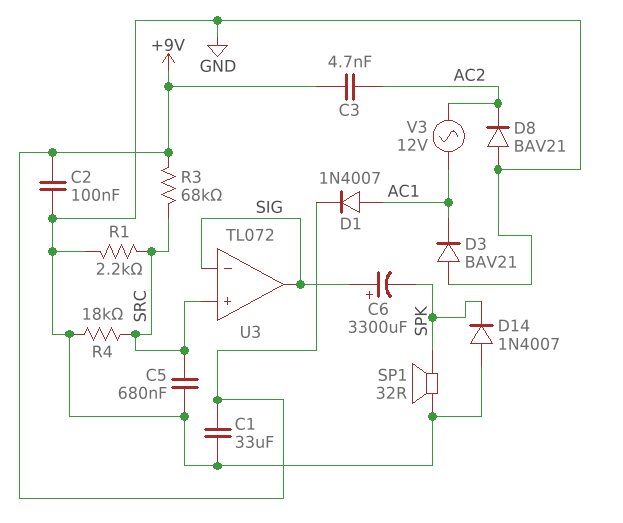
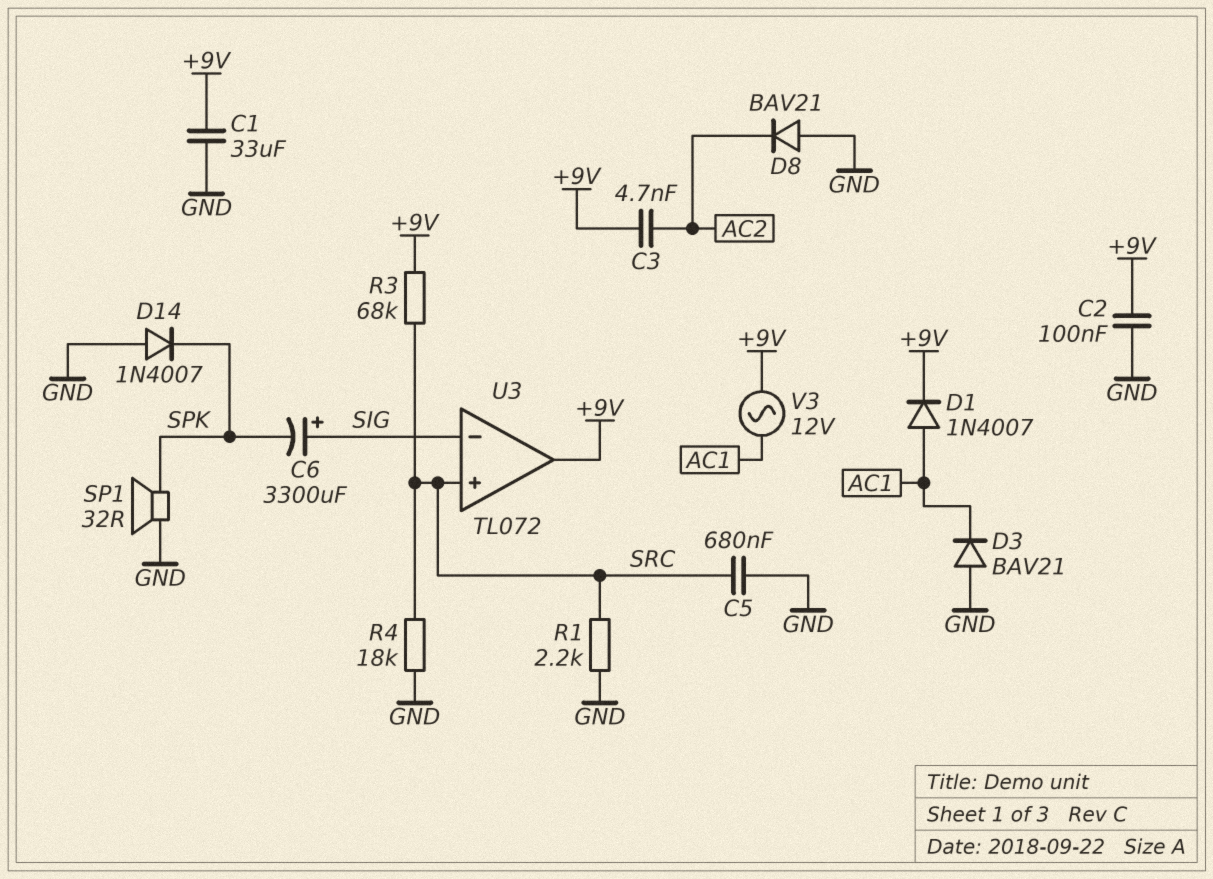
U3 pin out: SIG -> +9V
V3: AC 12V (AC1, AC2) -> AC 12V (+9V, AC1)

